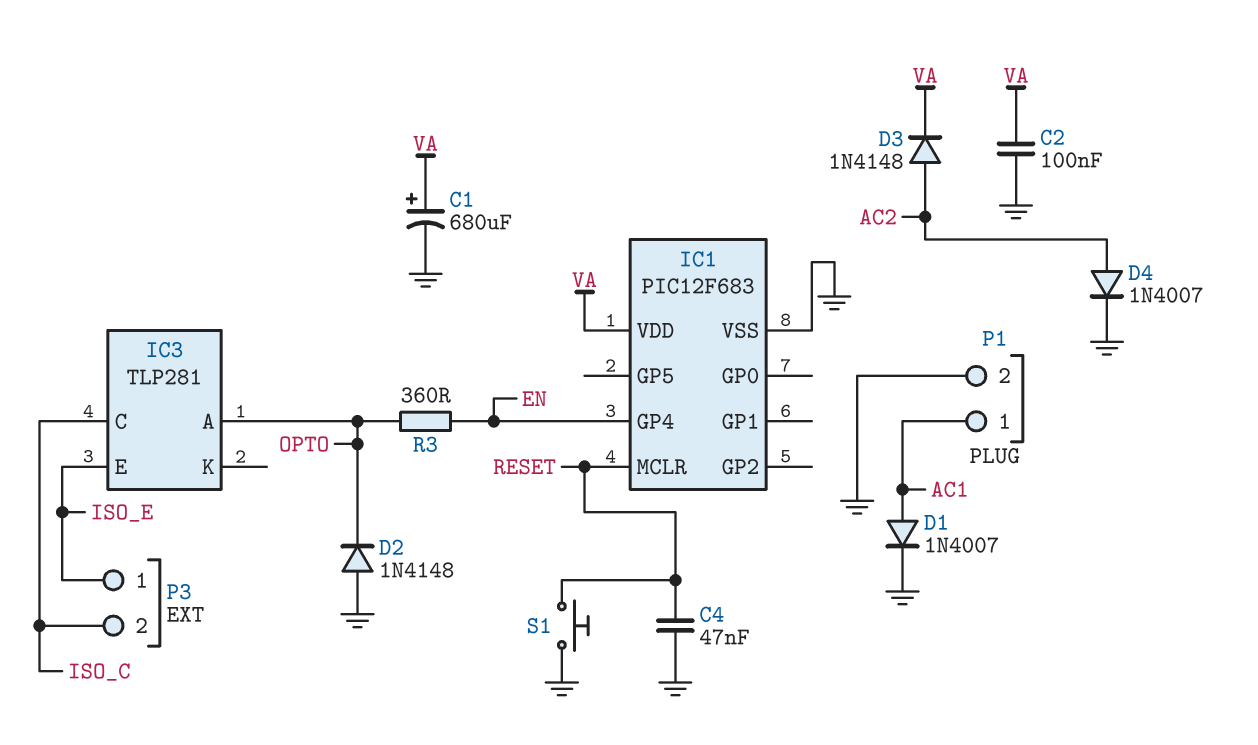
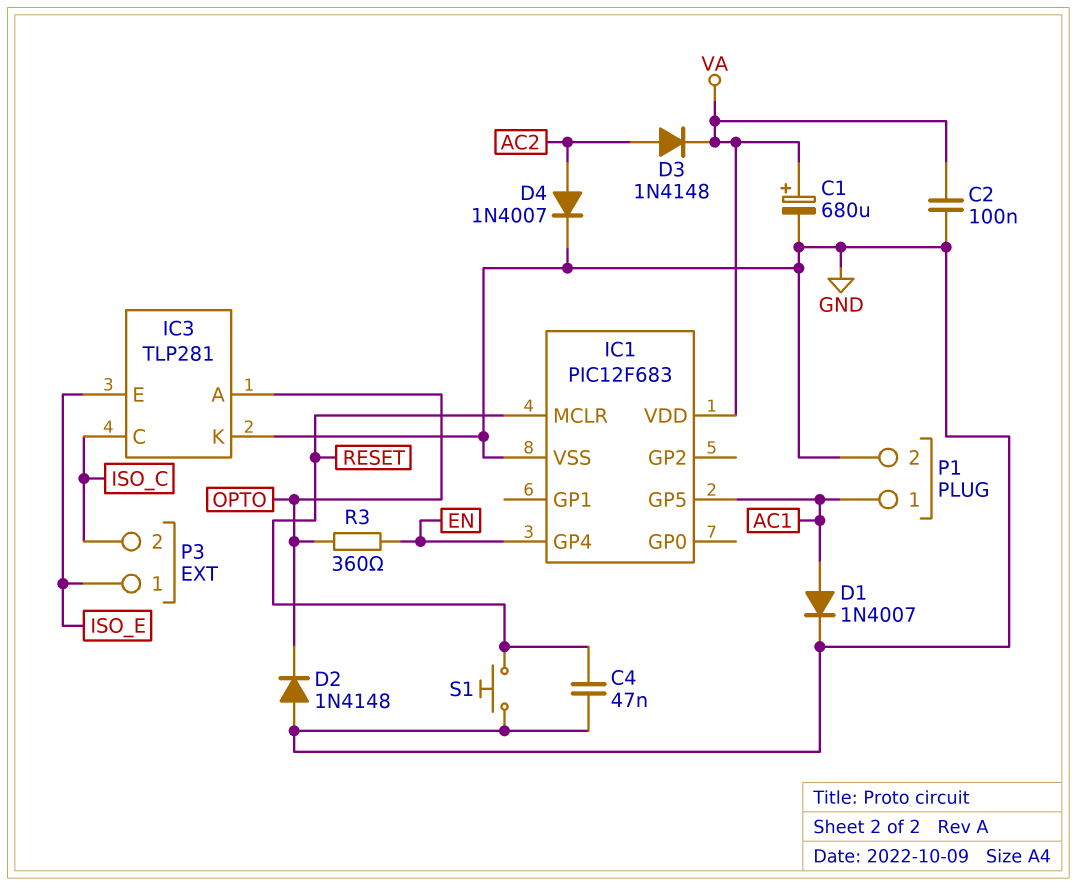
IC1 pin GP5: none -> AC1
IC3 pin K: none -> GND

